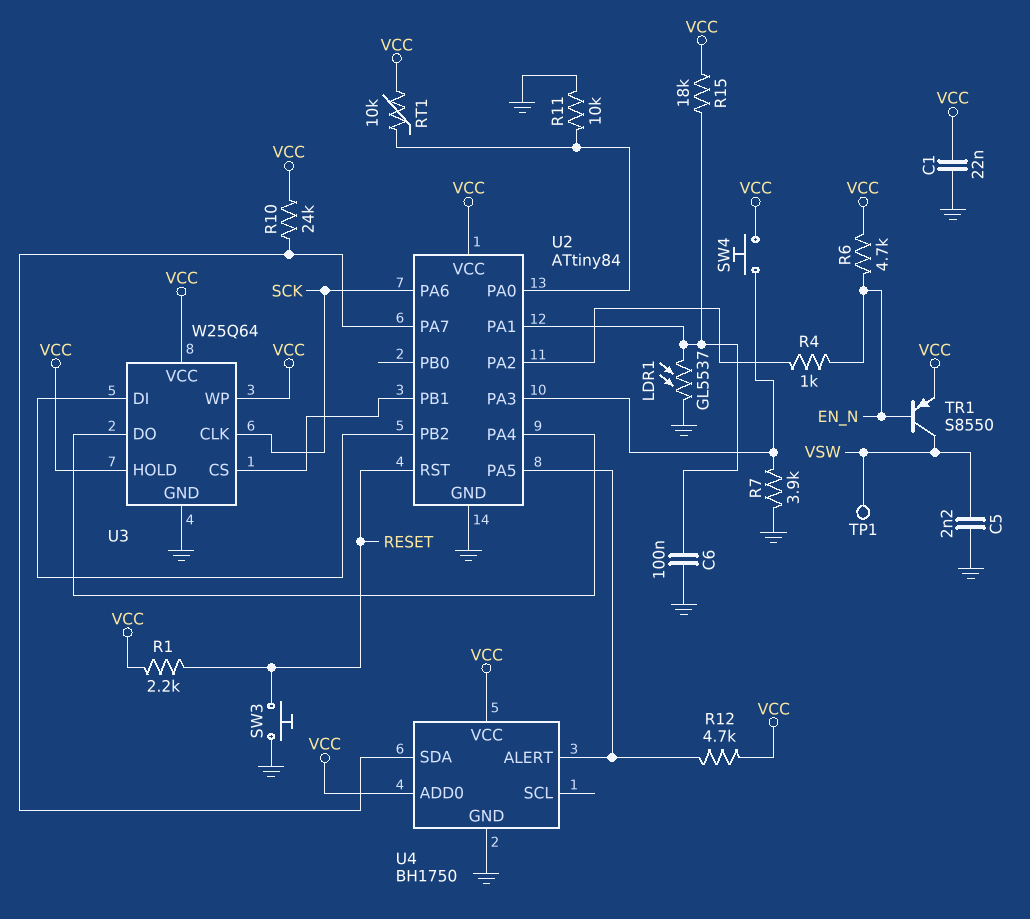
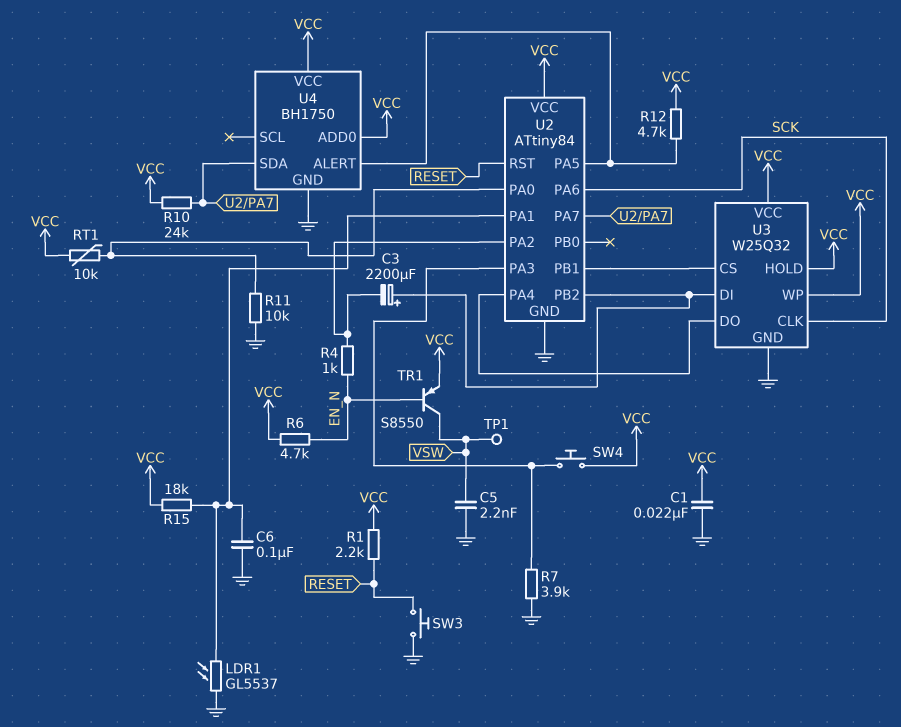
C3: none -> 2200uF (plus U2/PB2, minus U2/PA2)
U3: W25Q64 -> W25Q32

